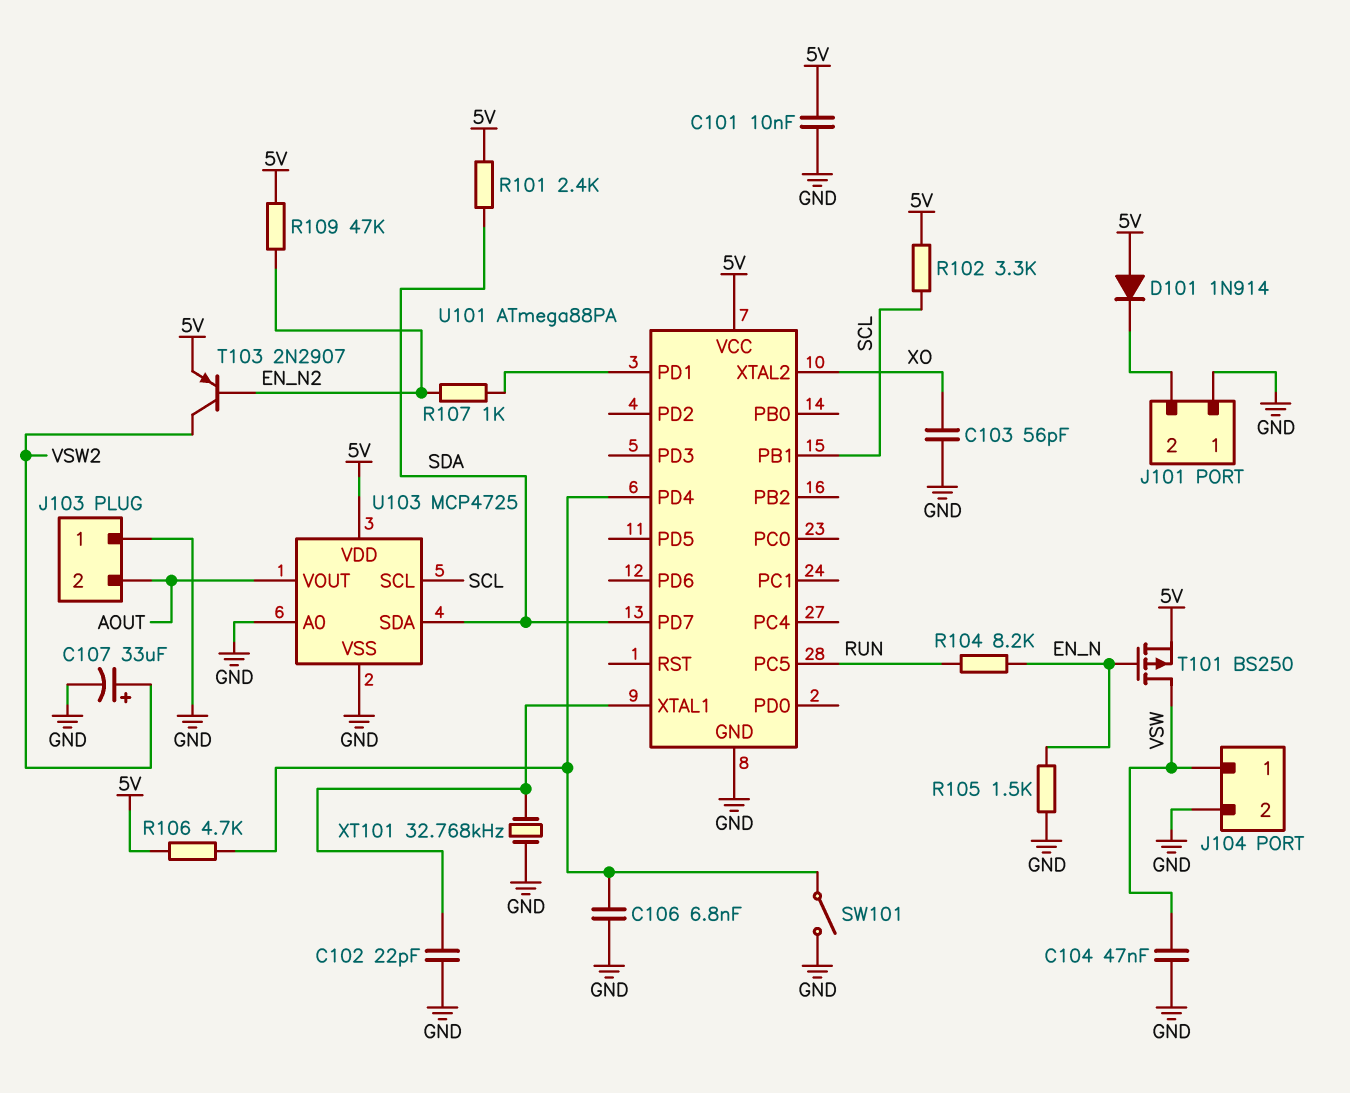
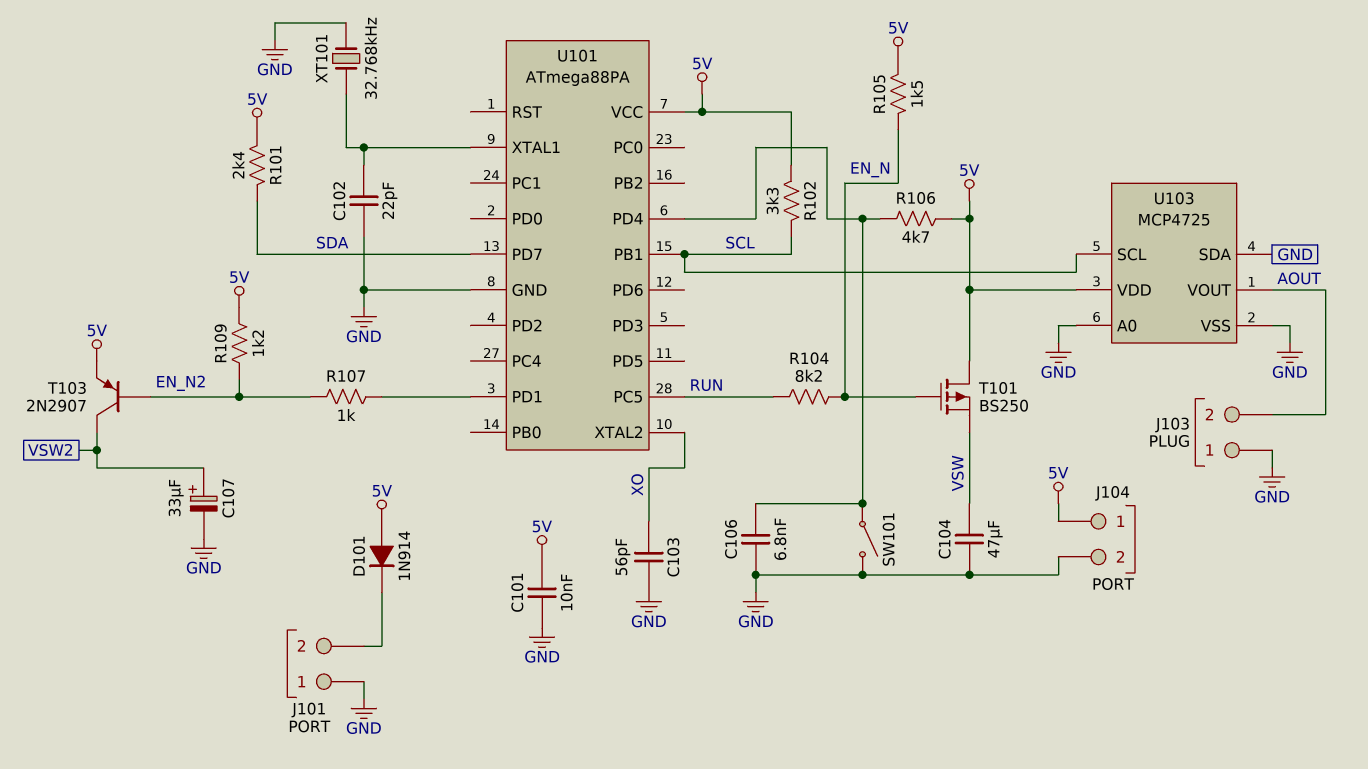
C104: 47nF (GND, VSW) -> 47uF (GND, VSW)
J104 pin 1: VSW -> 5V
R105: 1.5k (EN_N, GND) -> 1.5k (5V, EN_N)
R109: 47k (5V, EN_N2) -> 1.2k (5V, EN_N2)
T101: PMOS BS250 (G EN_N, D VSW, S 5V) -> PMOS BS250 (G EN_N, D 5V, S VSW)
U103 pin SDA: SDA -> GND

